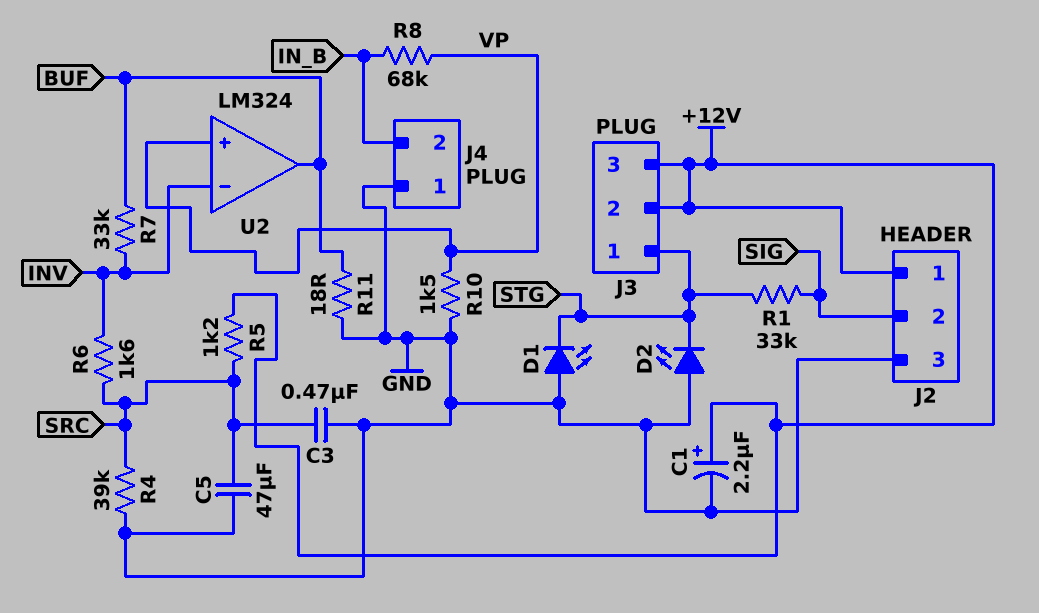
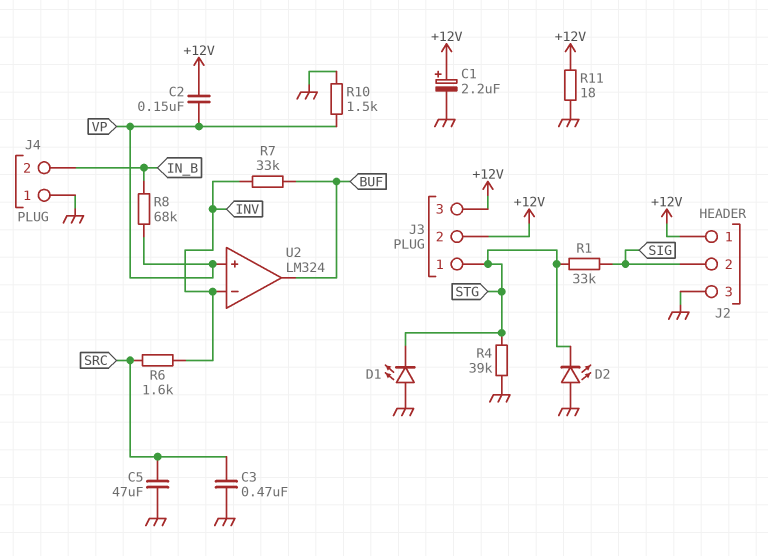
C2: none -> 150nF (+12V, VP)
R4: 39k (GND, SRC) -> 39k (GND, STG)
R5: 1.2k (+12V, SRC) -> none
R11: 18 (BUF, GND) -> 18 (+12V, GND)

